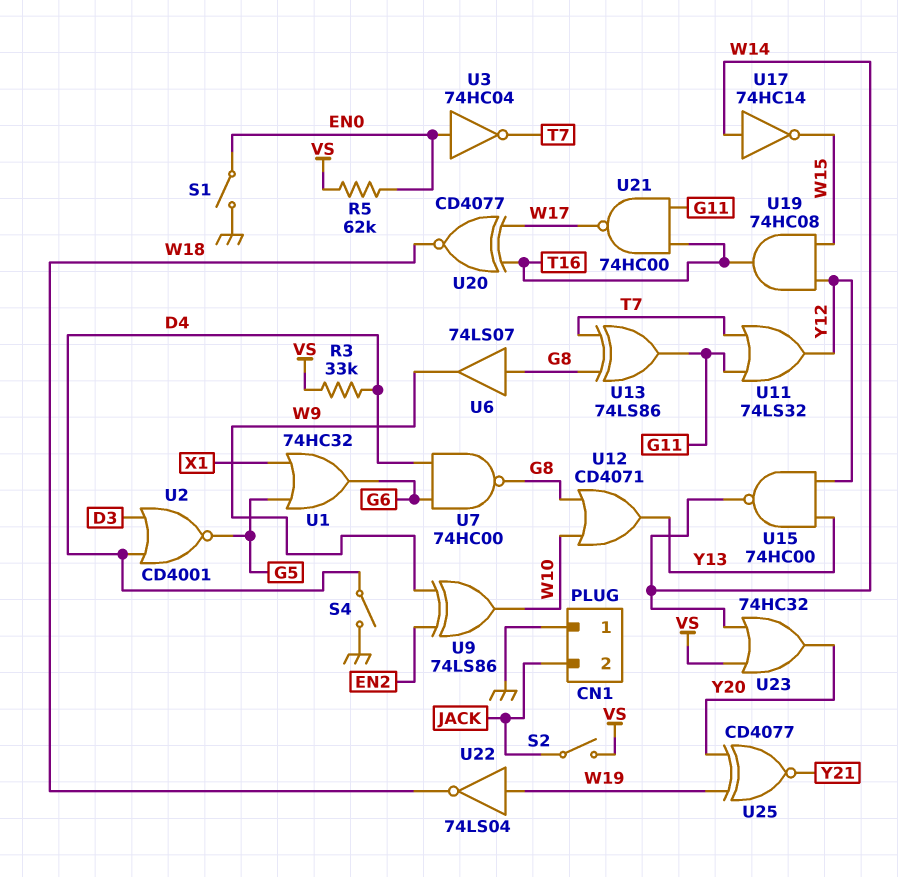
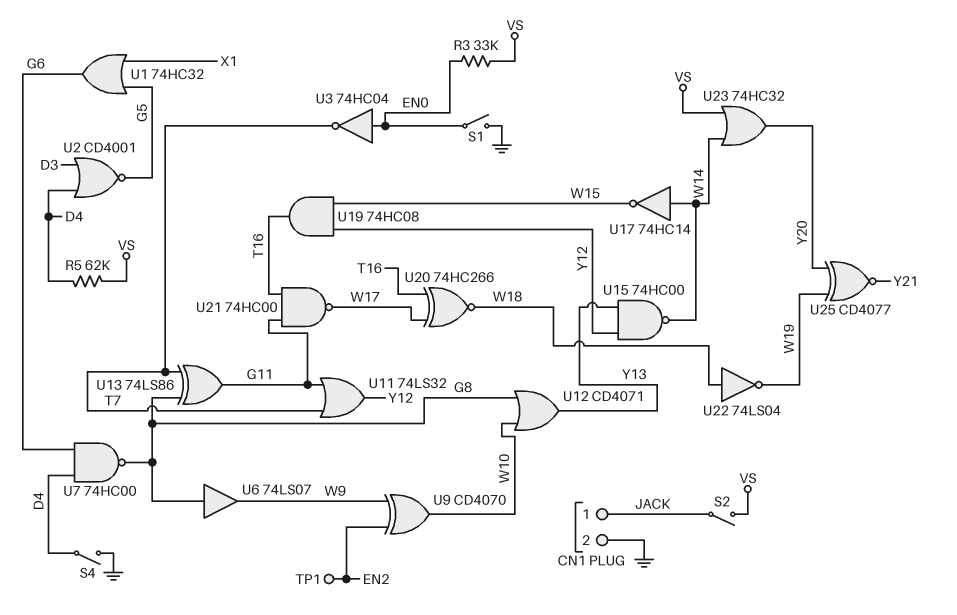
CN1 pin 1: GND -> JACK
CN1 pin 2: JACK -> GND
R3: 33k (D4, VS) -> 33k (EN0, VS)
R5: 62k (EN0, VS) -> 62k (D4, VS)
TP1: none -> test point (EN2)
U9: XOR 74LS86 (in EN2, in W9, out W10) -> XOR CD4070 (in EN2, in W9, out W10)
U20: XNOR CD4077 (in T16, in W17, out W18) -> XNOR 74HC266 (in T16, in W17, out W18)
U22: NOT 74LS04 (in W19, out W18) -> NOT 74LS04 (in W18, out W19)

